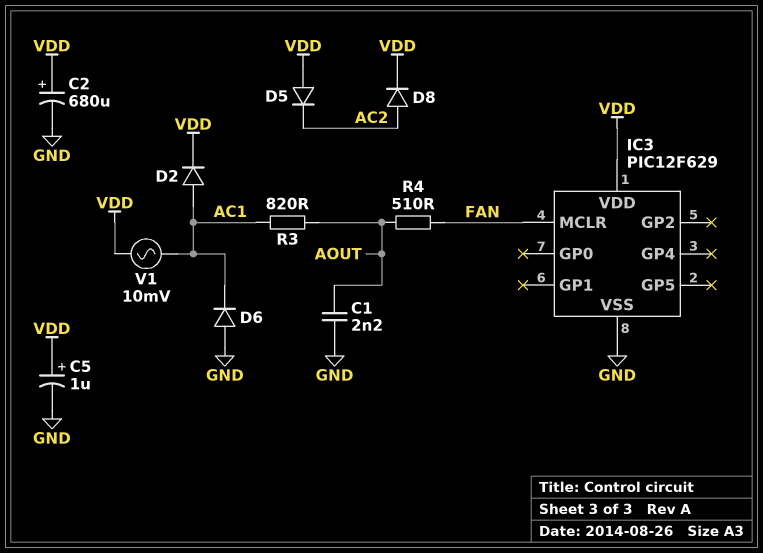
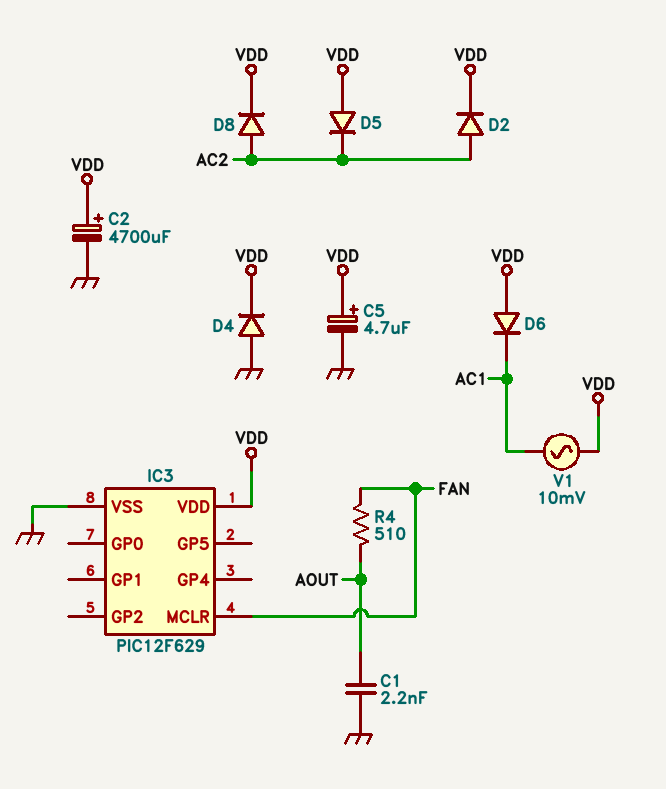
C2: 680uF (plus VDD, minus GND) -> 4700uF (plus VDD, minus GND)
C5: 1uF (plus VDD, minus GND) -> 4.7uF (plus VDD, minus GND)
D2: diode (A AC1, K VDD) -> diode (A AC2, K VDD)
D4: none -> diode (A GND, K VDD)
D6: diode (A GND, K AC1) -> diode (A VDD, K AC1)
R3: 820 (AC1, AOUT) -> none

